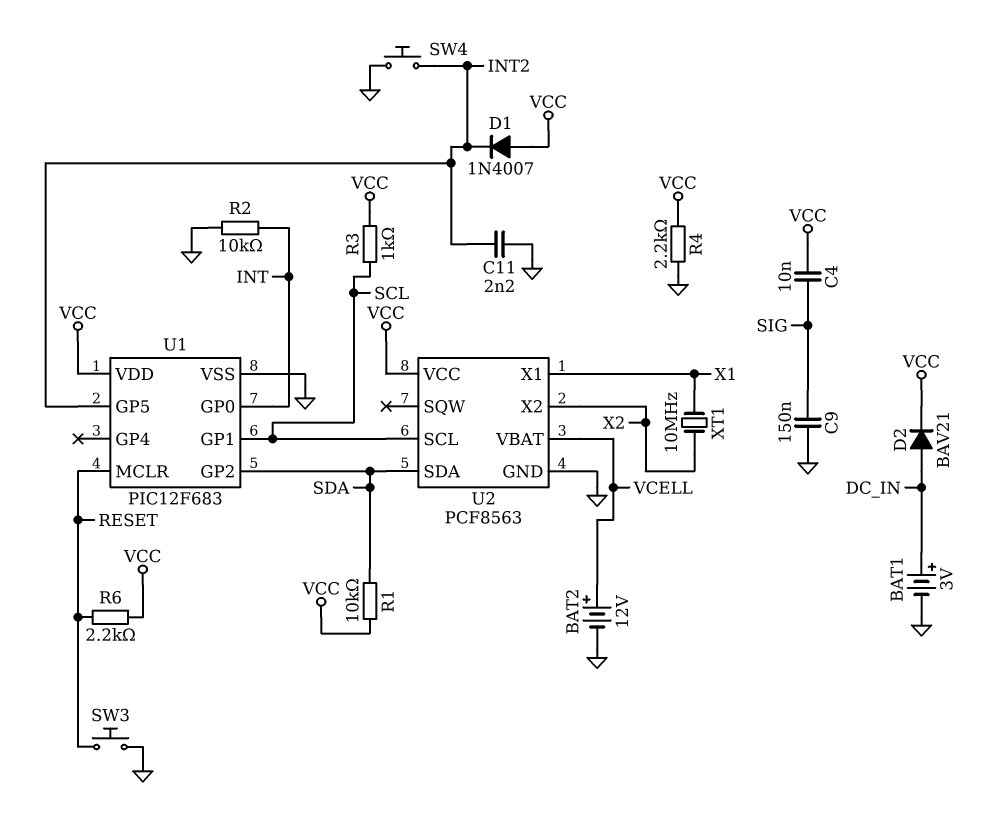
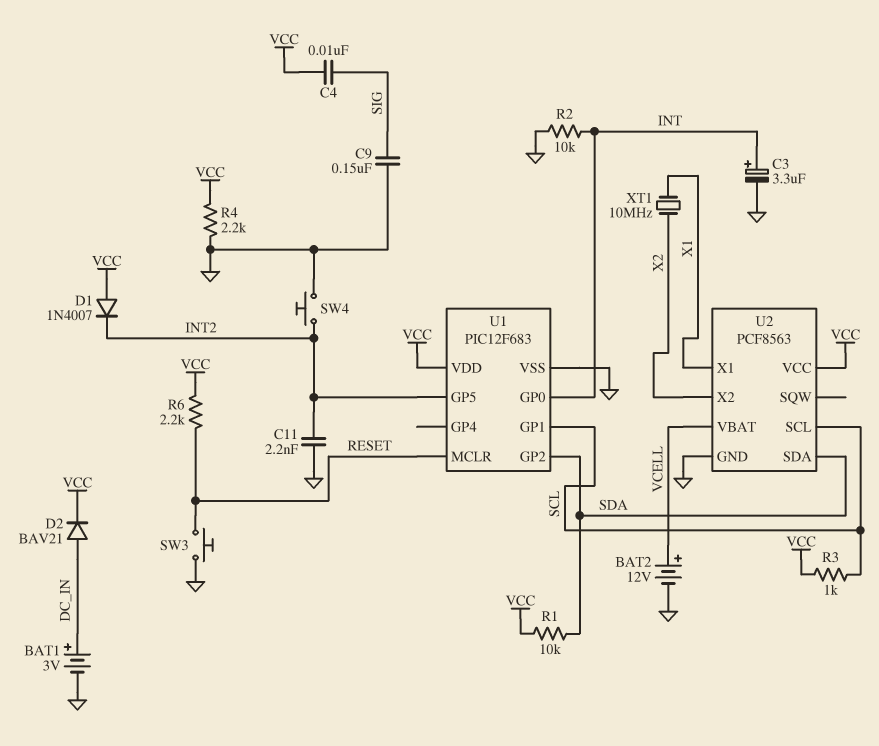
C3: none -> 3.3uF (plus INT, minus GND)

